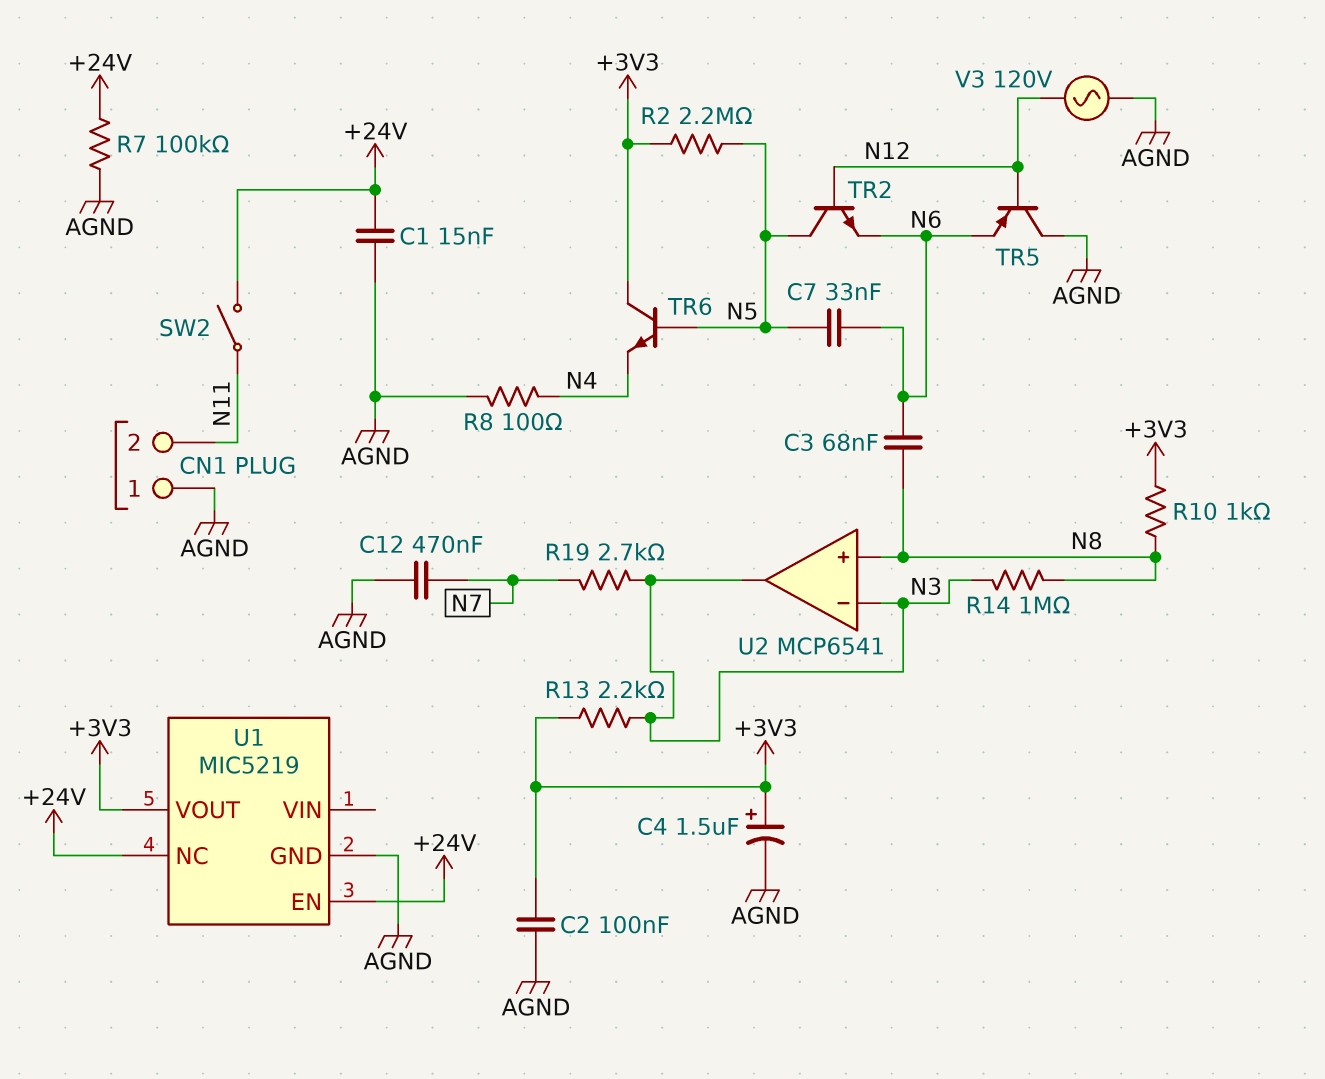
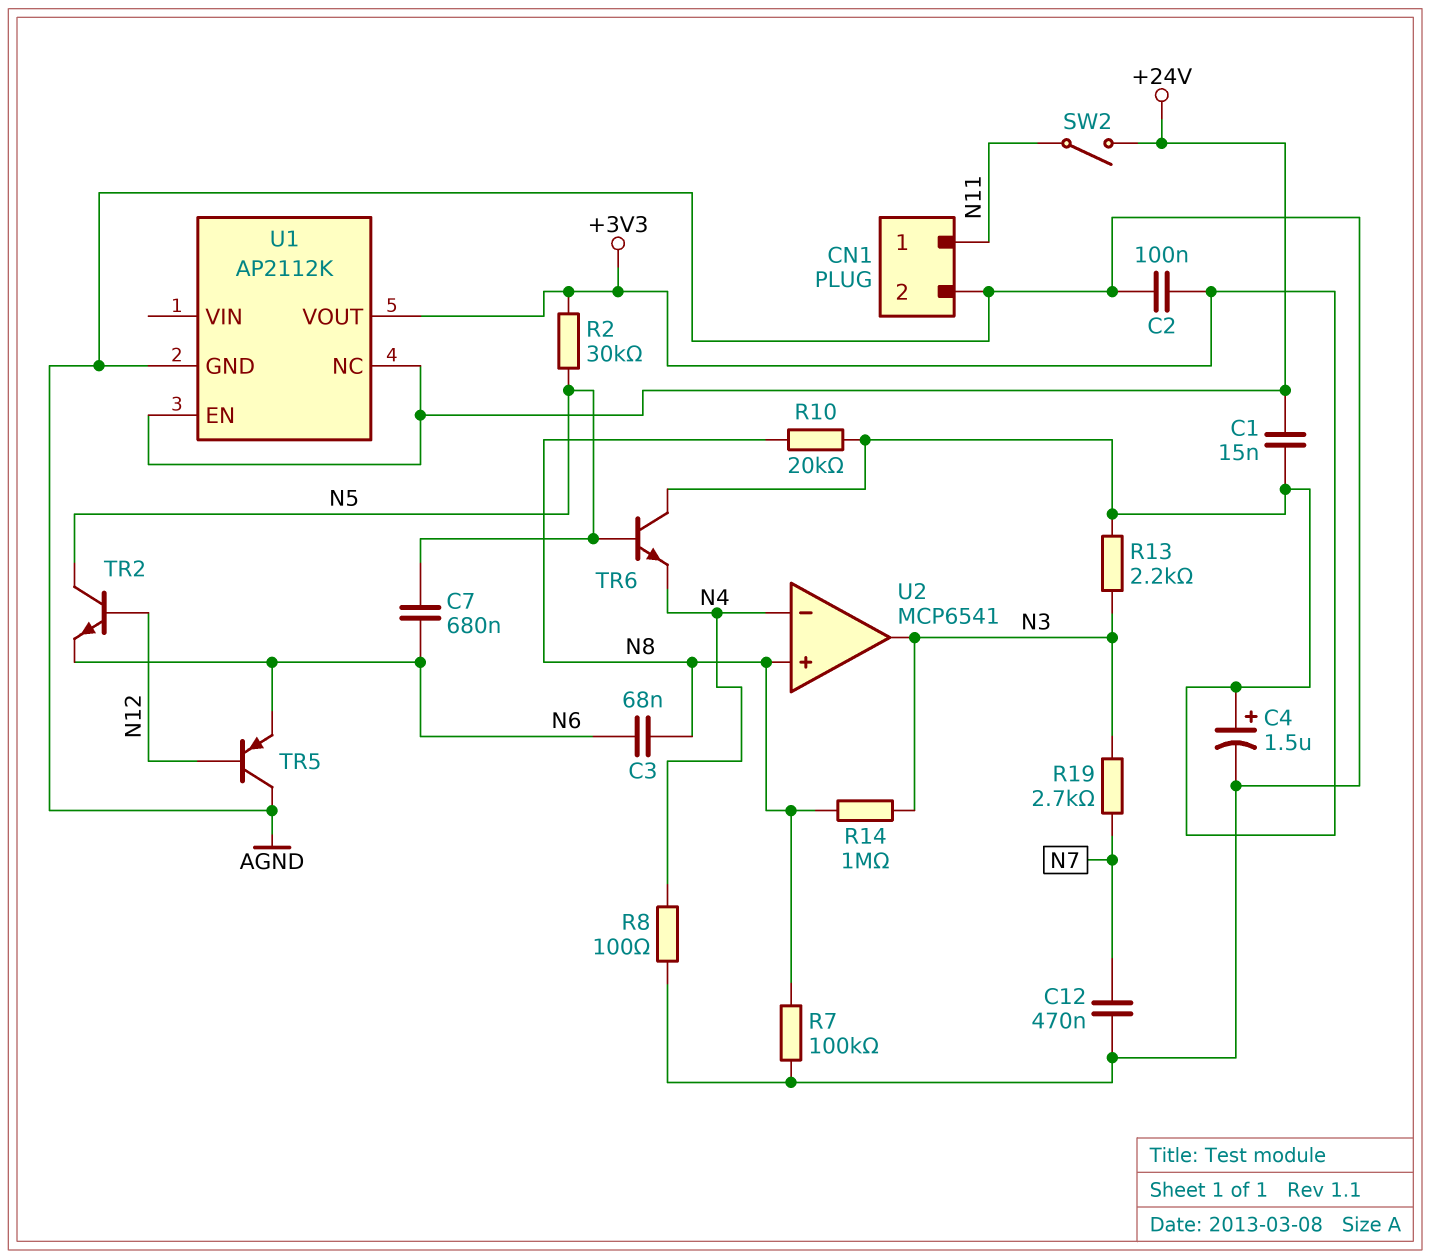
C1: 15nF (+24V, AGND) -> 15nF (+3V3, +24V)
C7: 33nF (N5, N6) -> 680nF (N5, N6)
CN1 pin 1: AGND -> N11
CN1 pin 2: N11 -> AGND
R2: 2.2M (+3V3, N5) -> 30k (+3V3, N5)
R7: 100k (+24V, AGND) -> 100k (AGND, N8)
R10: 1k (+3V3, N8) -> 20k (+3V3, N8)
U1: MIC5219 -> AP2112K
U2 pin in-: N3 -> N4
V3: AC 120V (AGND, N12) -> none

